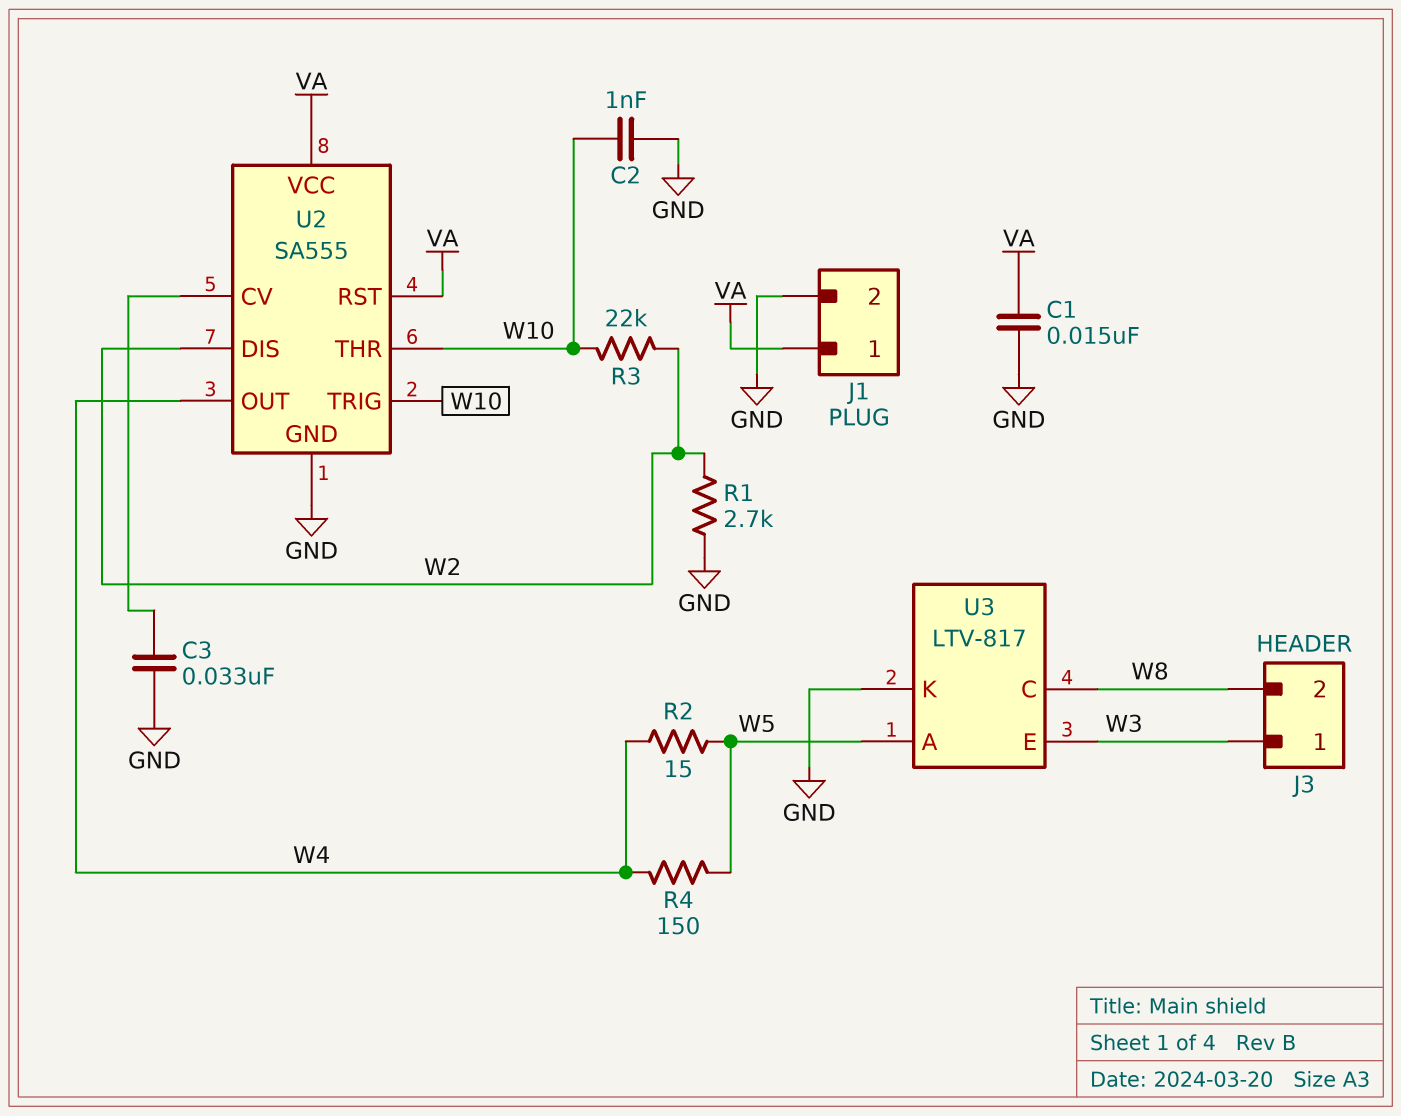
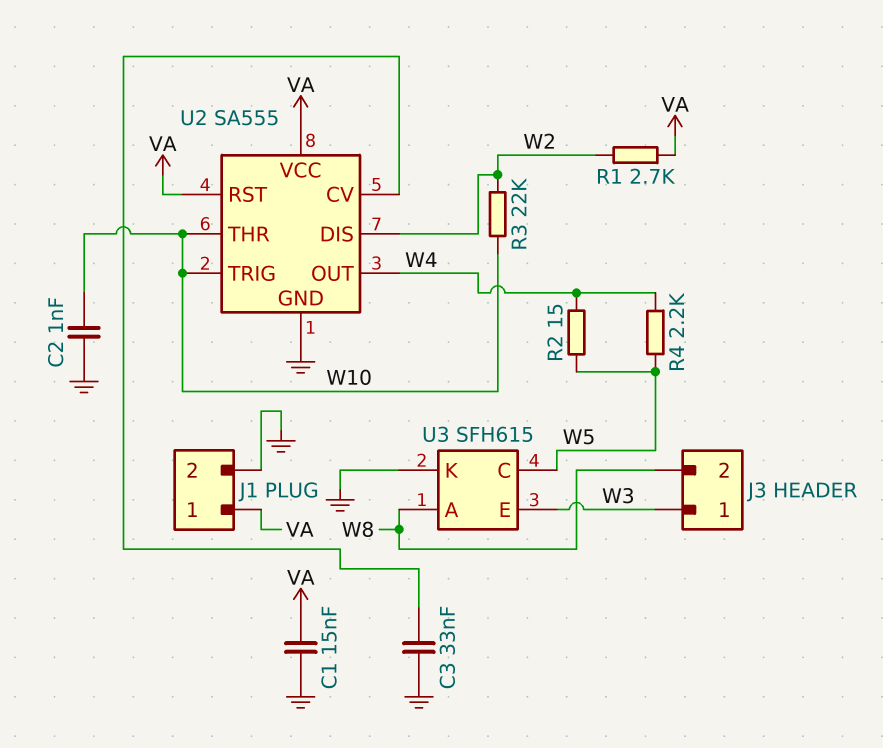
R1: 2.7k (GND, W2) -> 2.7k (VA, W2)
R4: 150 (W4, W5) -> 2.2k (W4, W5)
U3: LTV-817 -> SFH615
U3 pin A: W5 -> W8
U3 pin C: W8 -> W5

